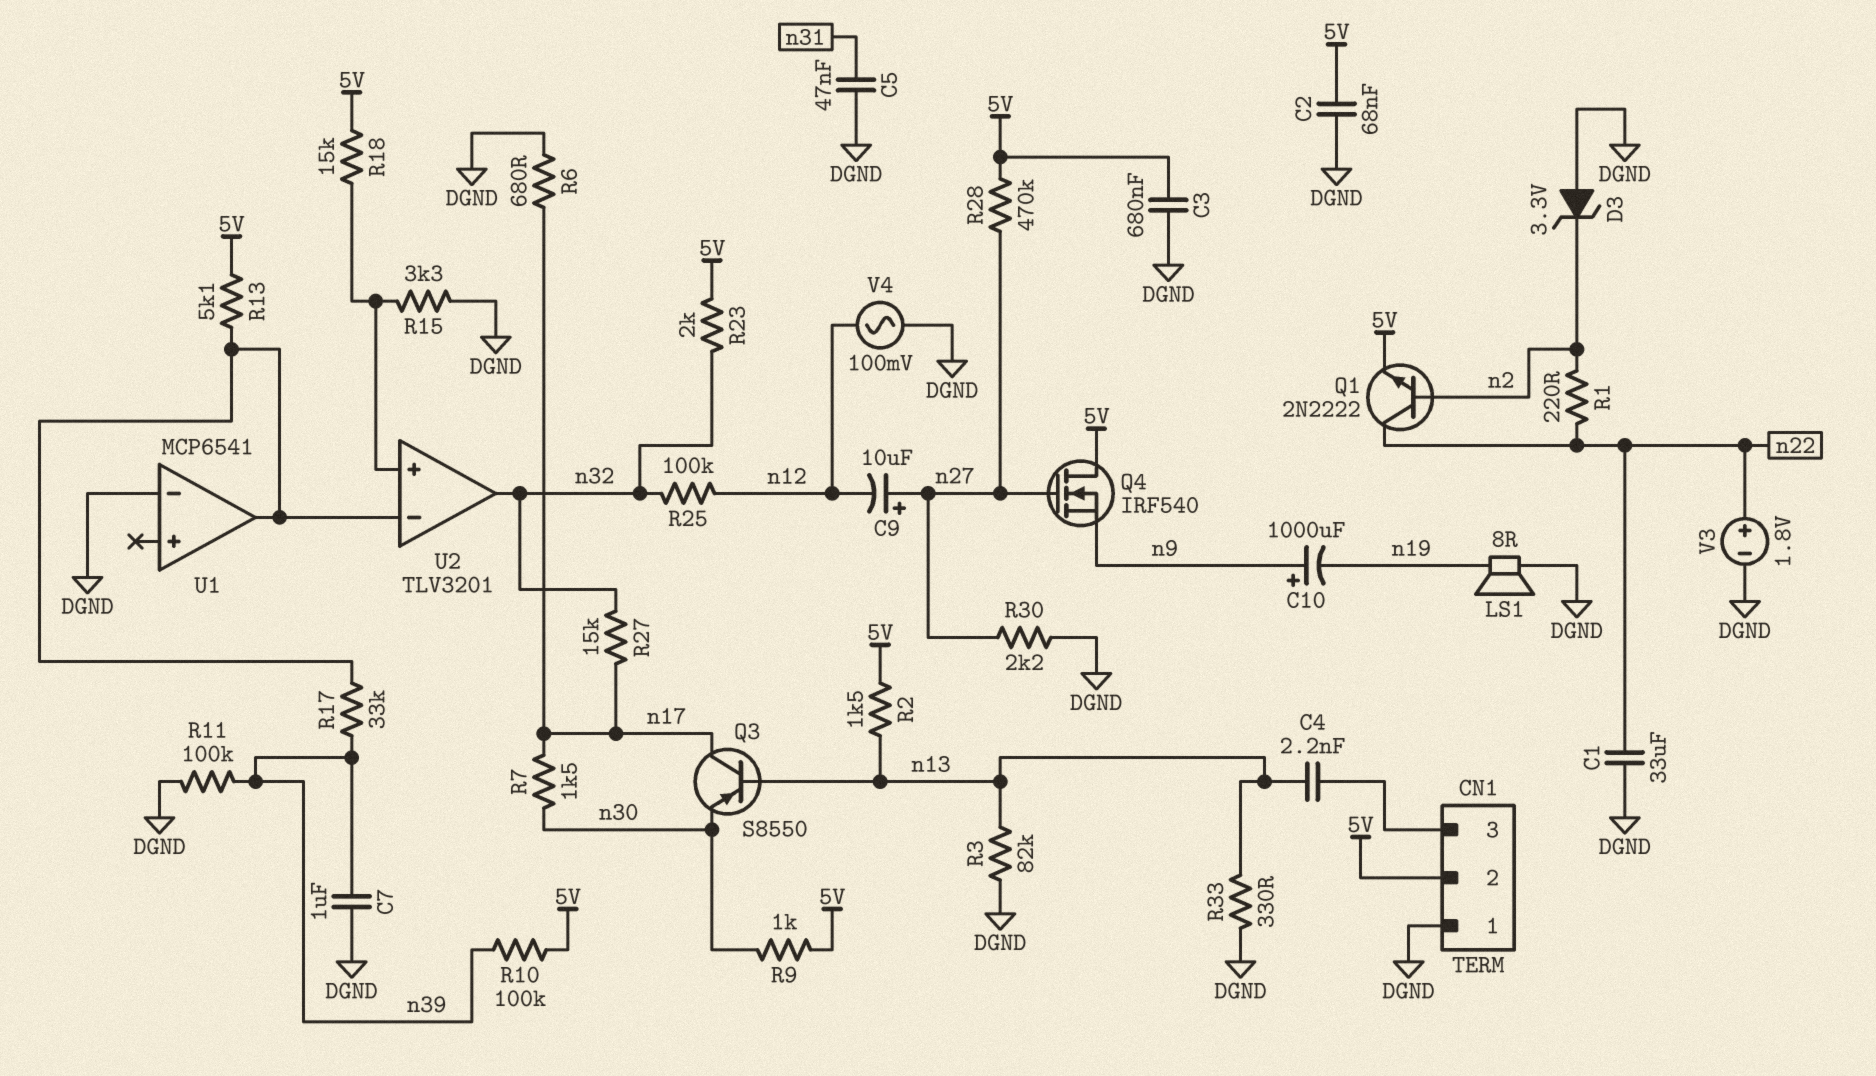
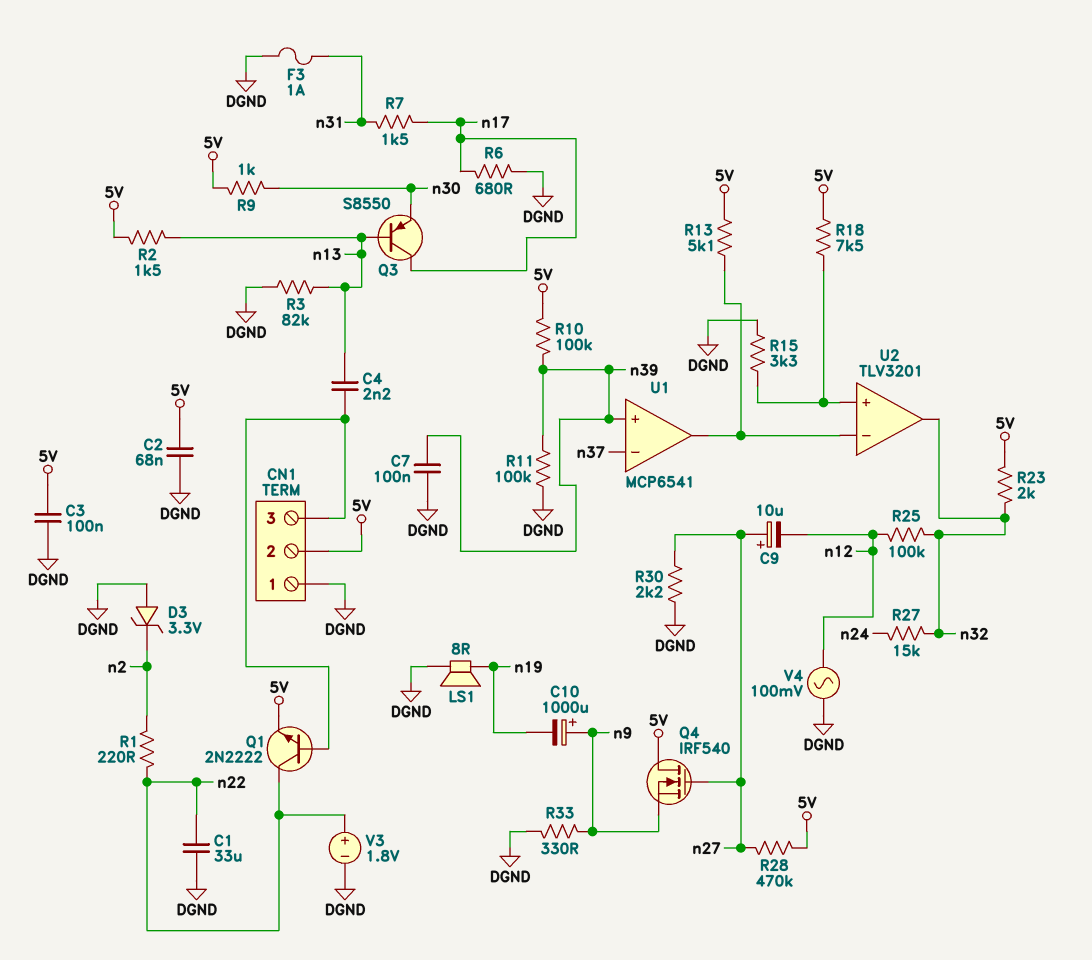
C3: 680nF (5V, DGND) -> 100nF (5V, DGND)
C5: 47nF (DGND, n31) -> none
C7: 1uF (DGND, n39) -> 100nF (DGND, n39)
F3: none -> 1A (DGND, n31)
Q1: NPN 2N2222 (B n2, C n22, E 5V) -> NPN 2N2222 (B CN1/3, C n22, E 5V)
R7: 1.5k (n17, n30) -> 1.5k (n17, n31)
R17: 33k (U1/out, n39) -> none
R18: 15k (5V, U2/in+) -> 7.5k (5V, U2/in+)
R27: 15k (n17, n32) -> 15k (n24, n32)
R33: 330 (DGND, n13) -> 330 (DGND, n9)
U1 pin in+: none -> n39
U1 pin in-: DGND -> n37

